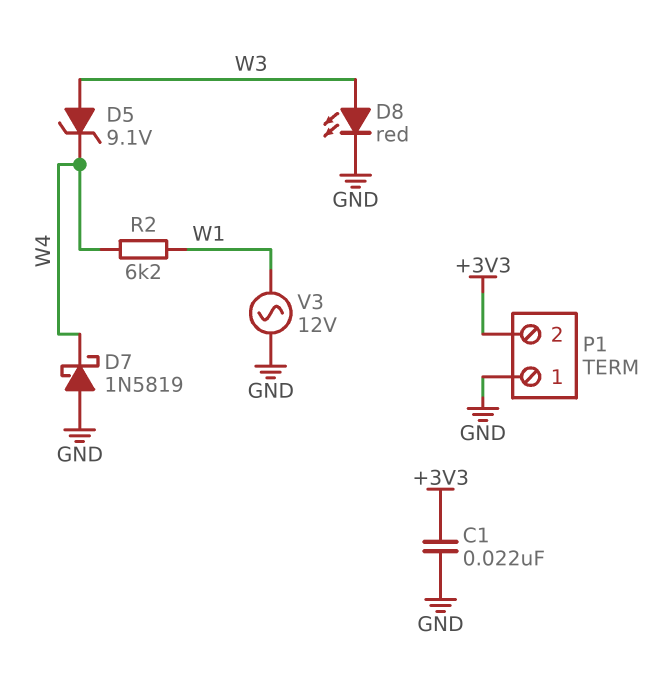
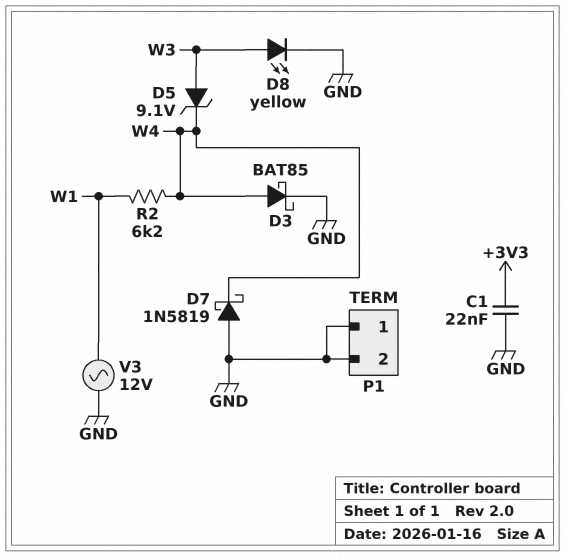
D3: none -> schottky BAT85 (A W4, K GND)
D8: LED red (A W3, K GND) -> LED yellow (A W3, K GND)
P1 pin 2: +3V3 -> GND

